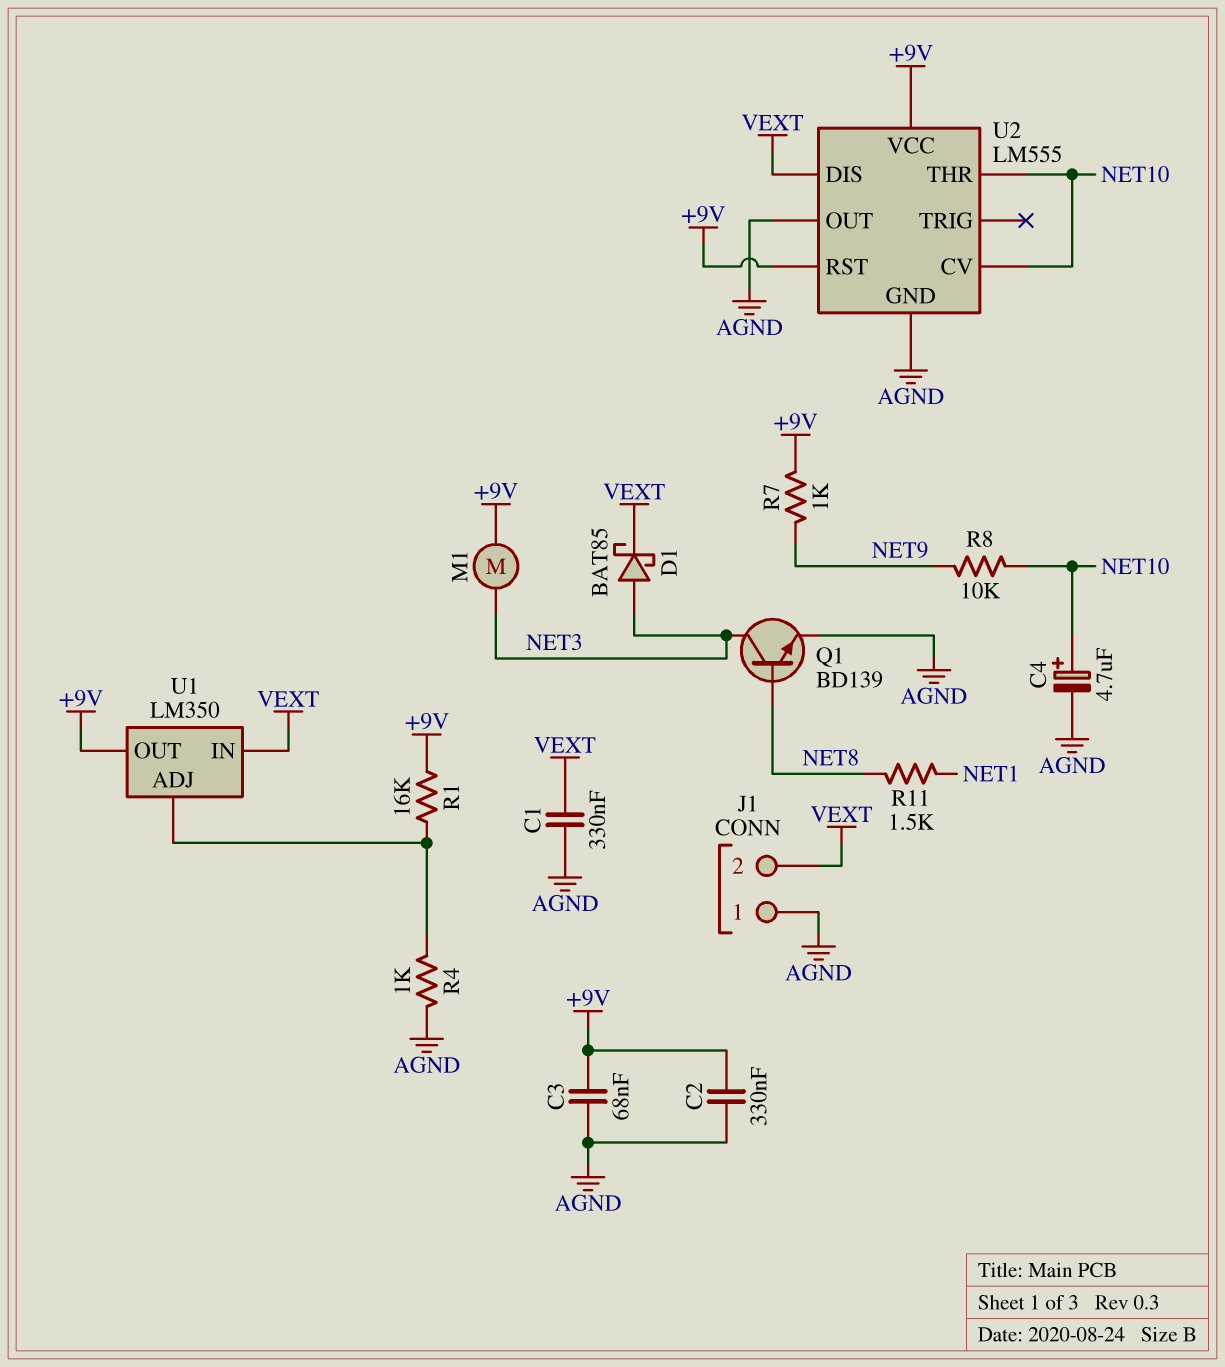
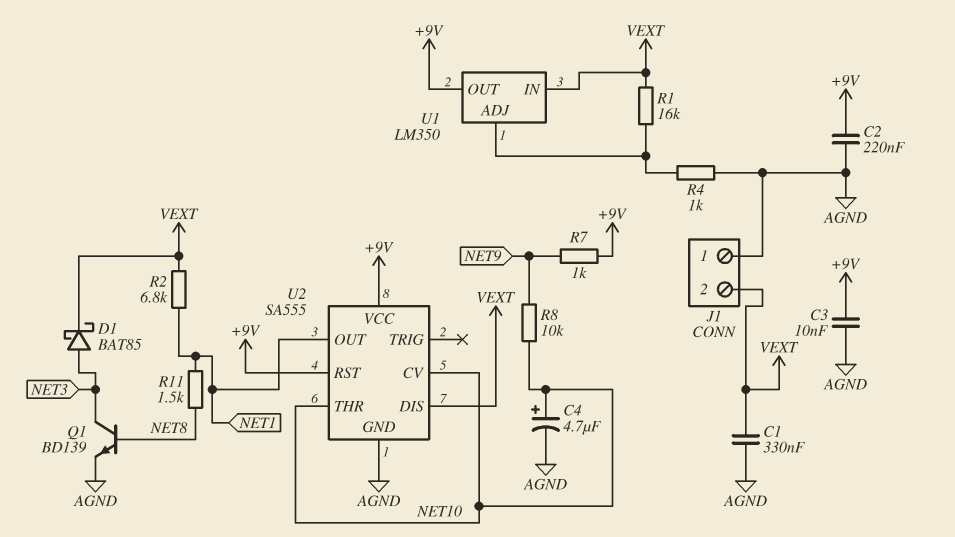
C2: 330nF (+9V, AGND) -> 220nF (+9V, AGND)
C3: 68nF (+9V, AGND) -> 10nF (+9V, AGND)
M1: motor (+9V, NET3) -> none
R1: 16k (+9V, U1/ADJ) -> 16k (U1/ADJ, VEXT)
R2: none -> 6.8k (NET1, VEXT)
U2: LM555 -> SA555
U2 pin OUT: AGND -> NET1

